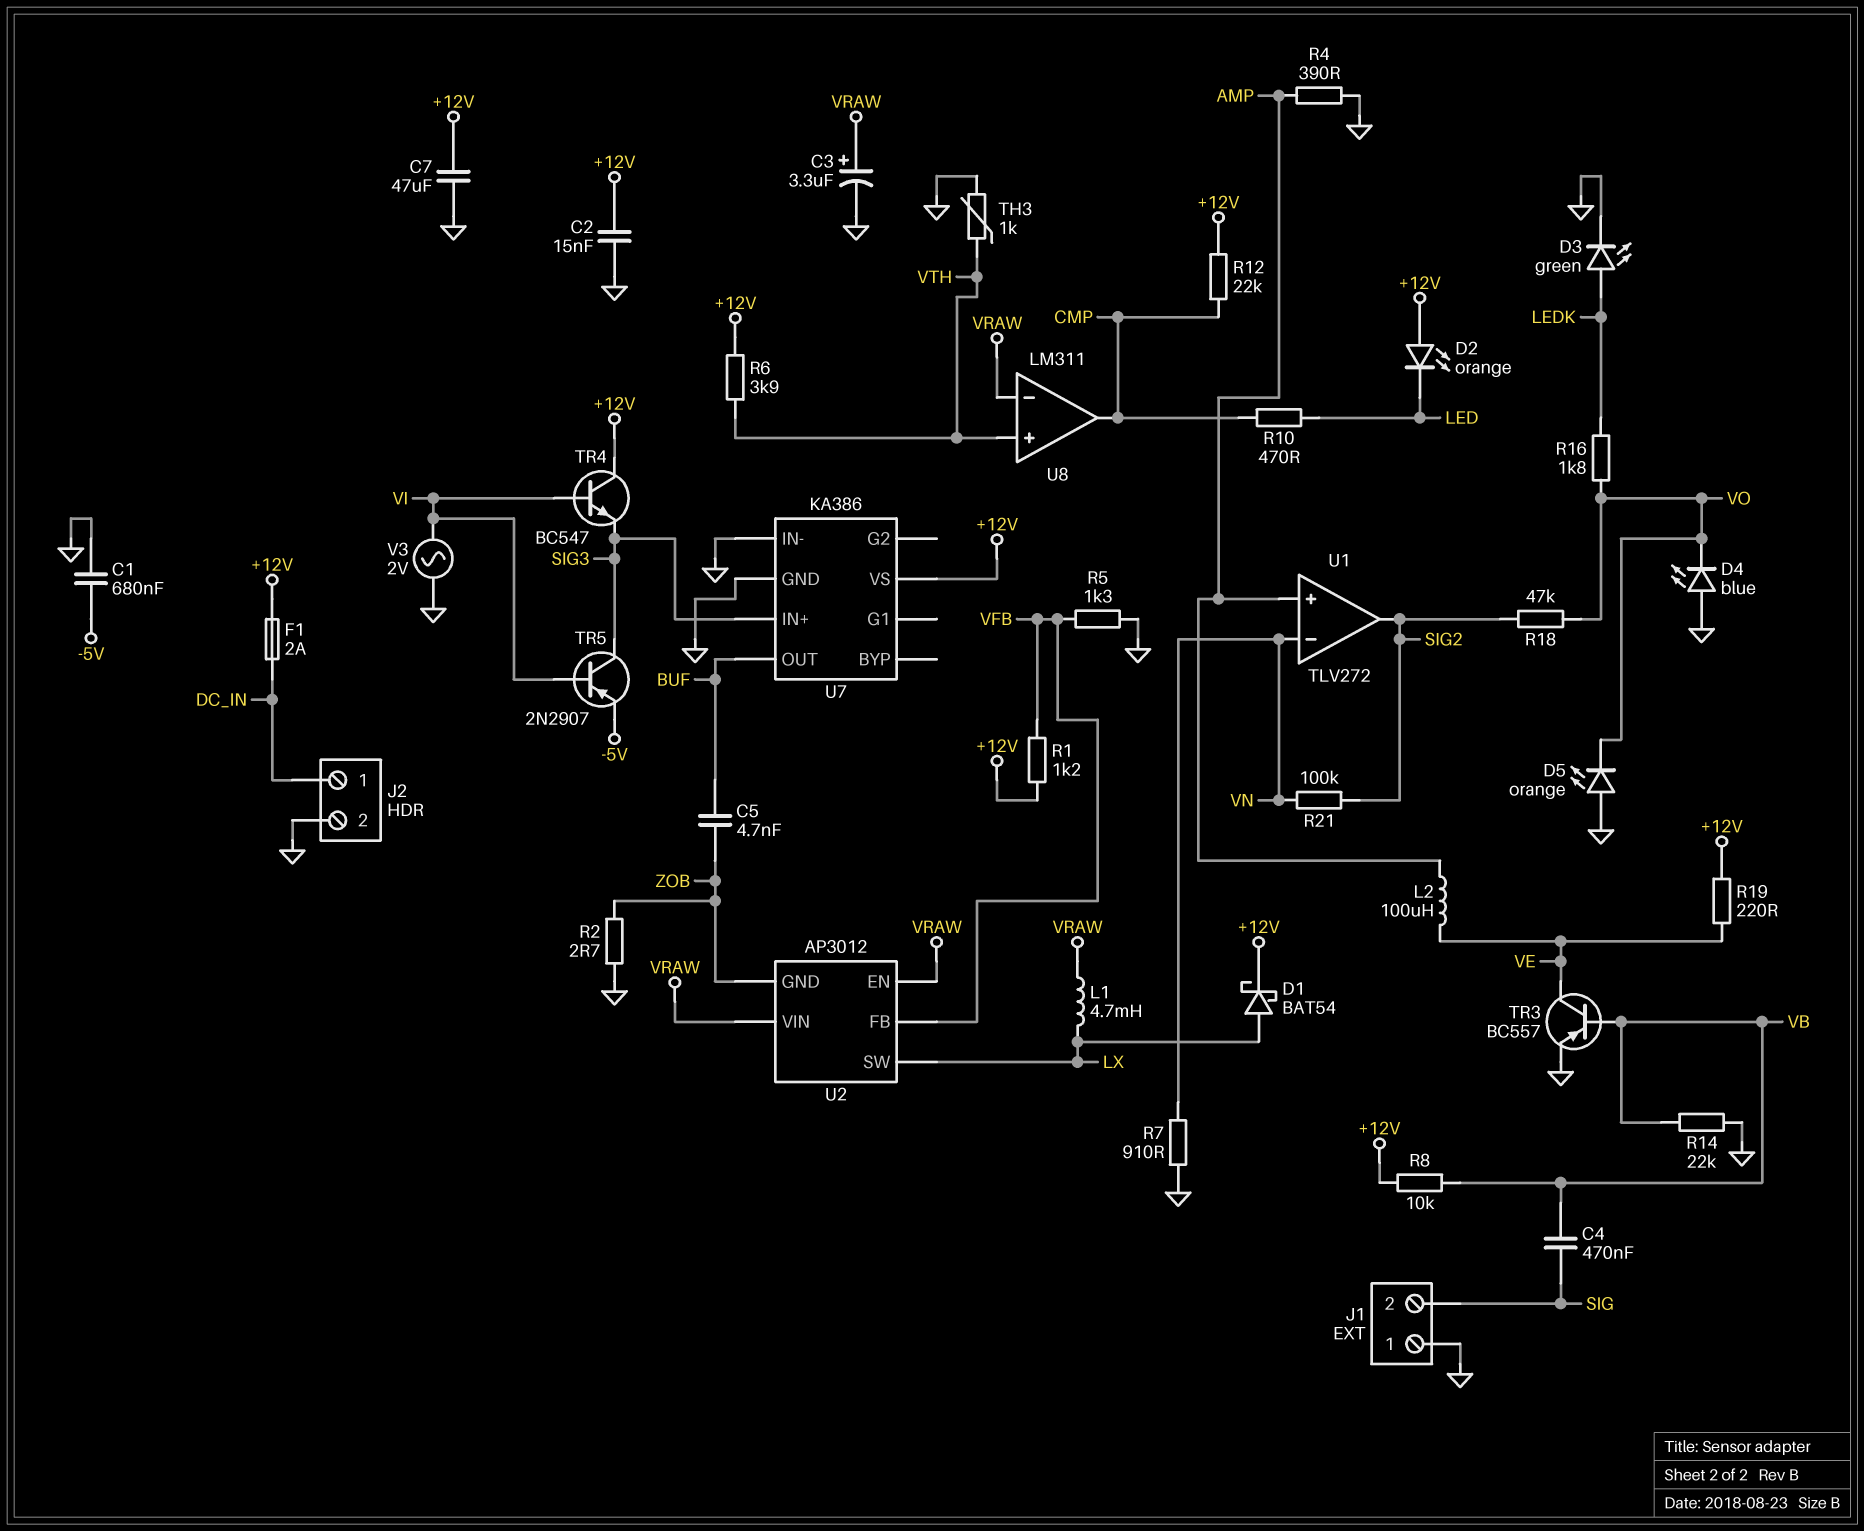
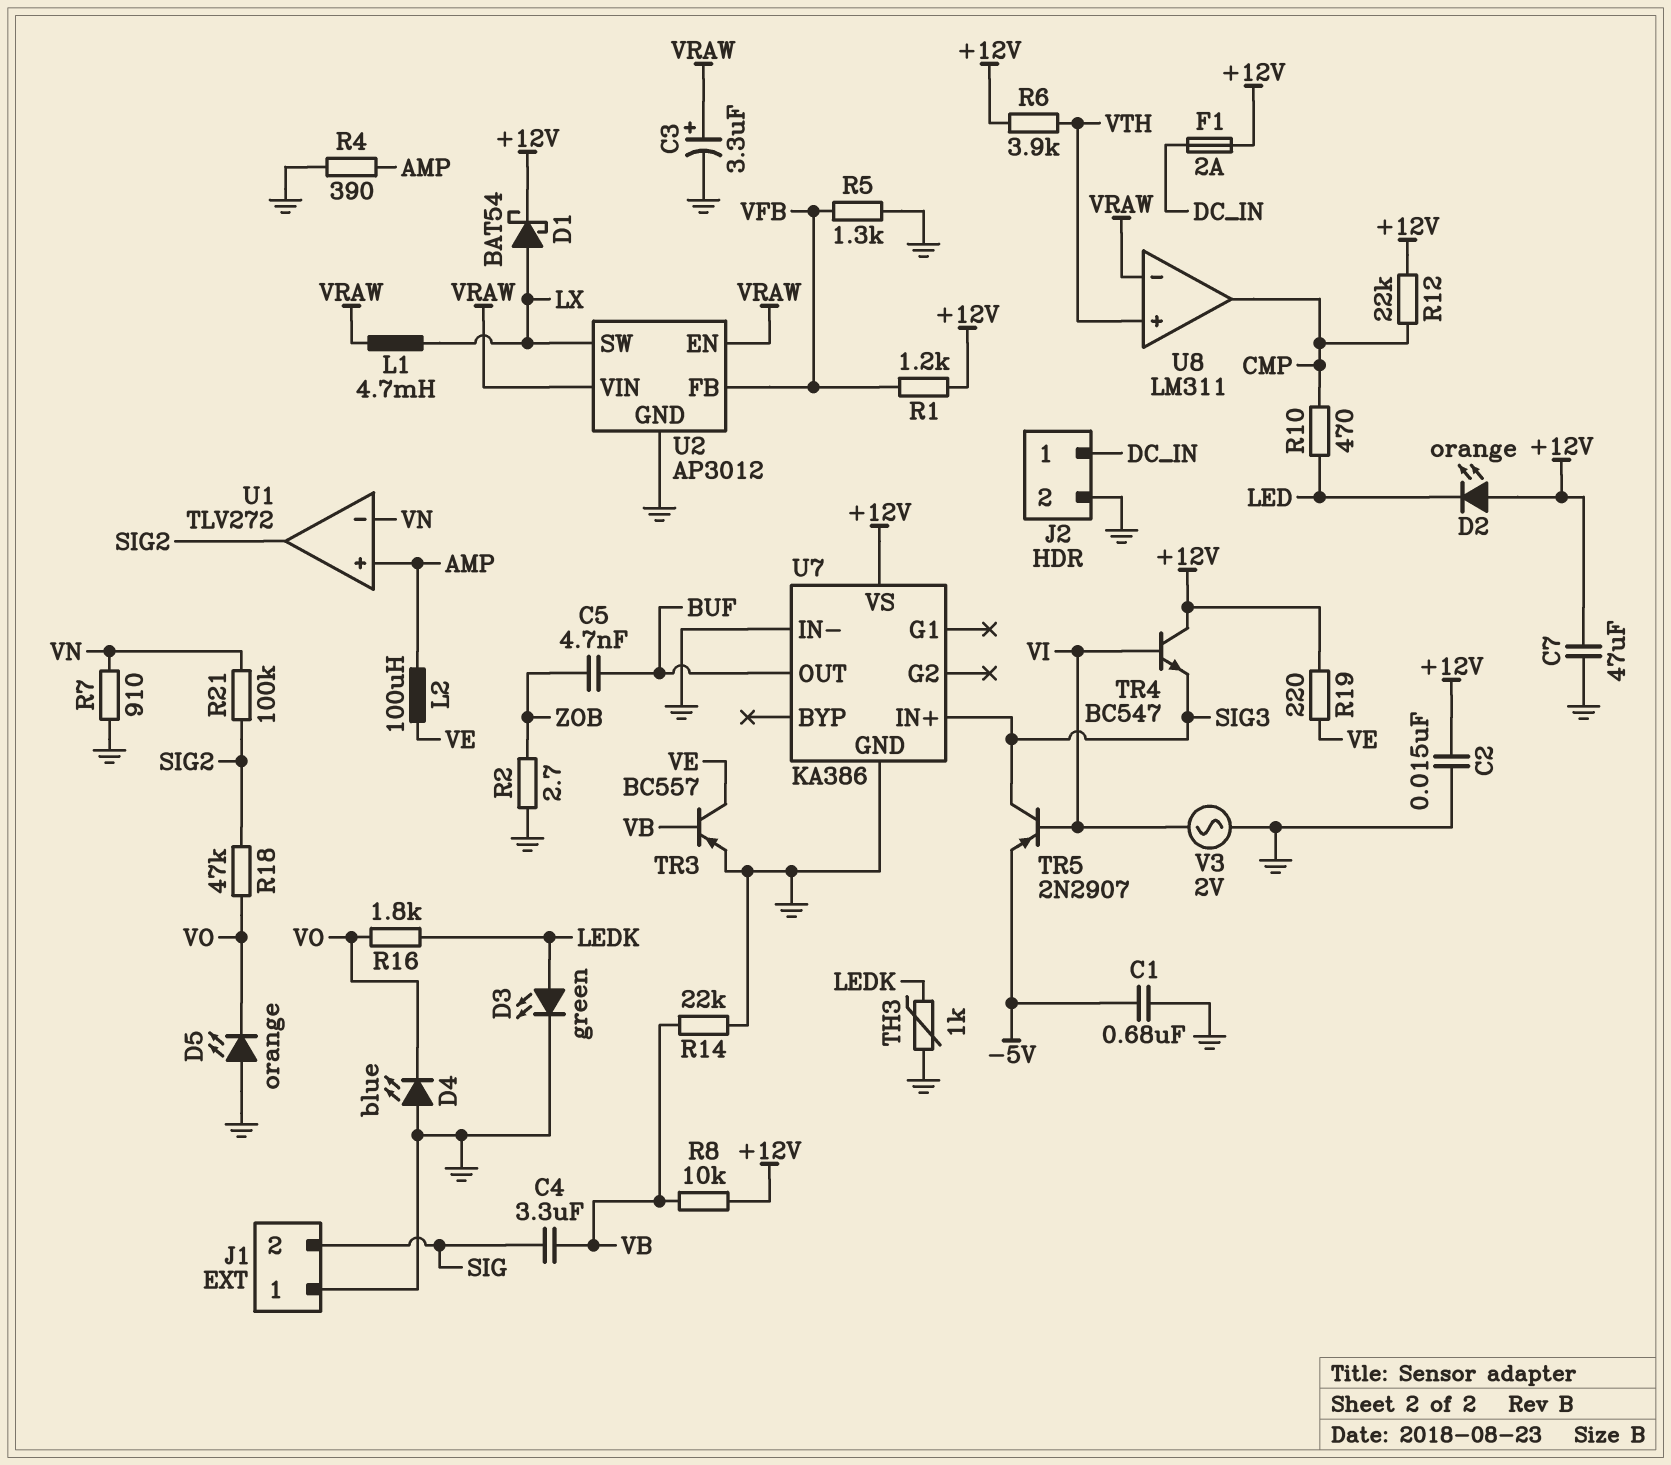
C4: 470nF (SIG, VB) -> 3.3uF (SIG, VB)
TH3: 1k (GND, VTH) -> 1k (GND, LEDK)
U2 pin GND: ZOB -> GND

